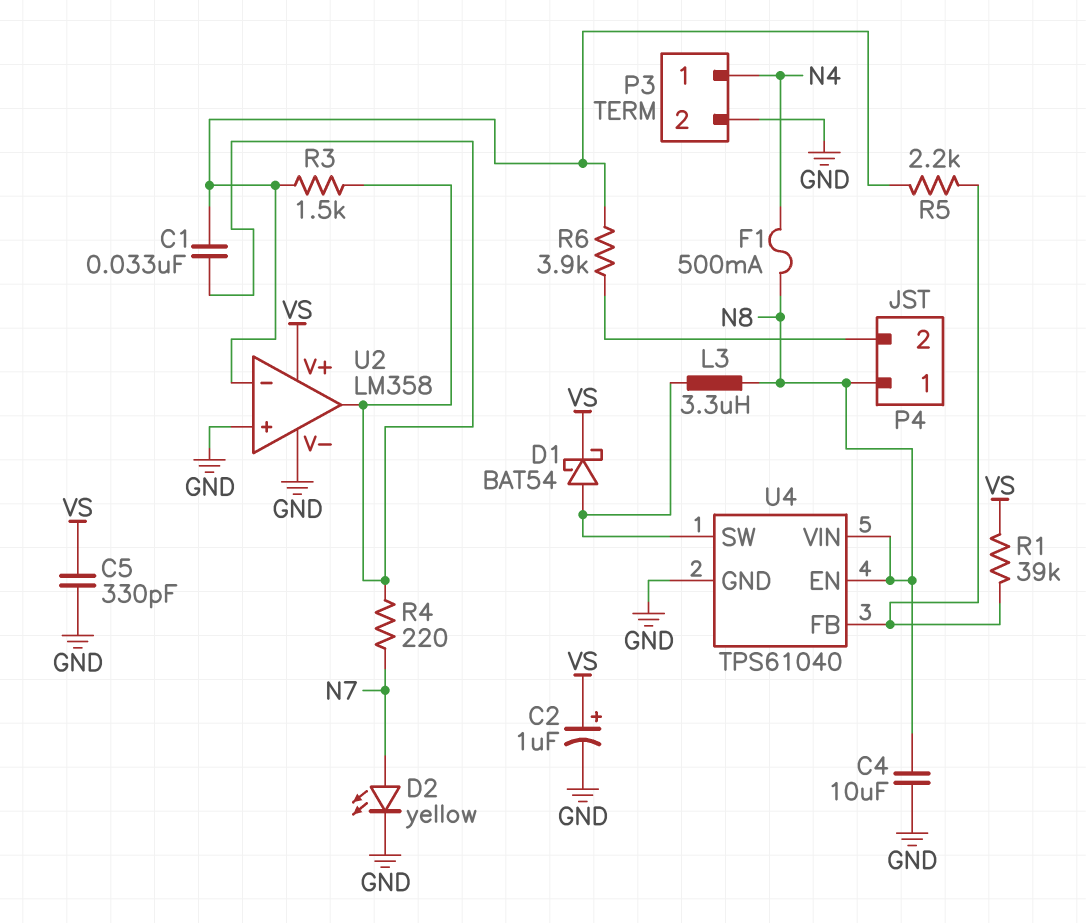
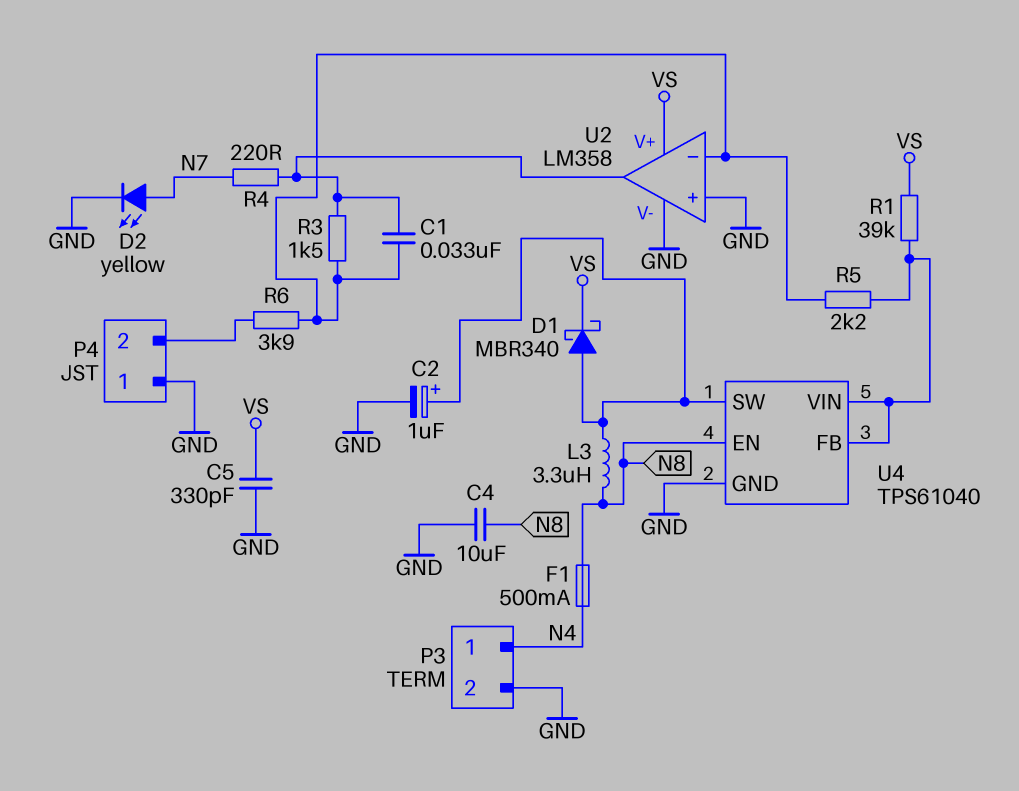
C2: 1uF (plus VS, minus GND) -> 1uF (plus U4/SW, minus GND)
D1: schottky BAT54 (A U4/SW, K VS) -> schottky MBR340 (A U4/SW, K VS)
P4 pin 1: N8 -> GND
U4 pin VIN: N8 -> U4/FB

